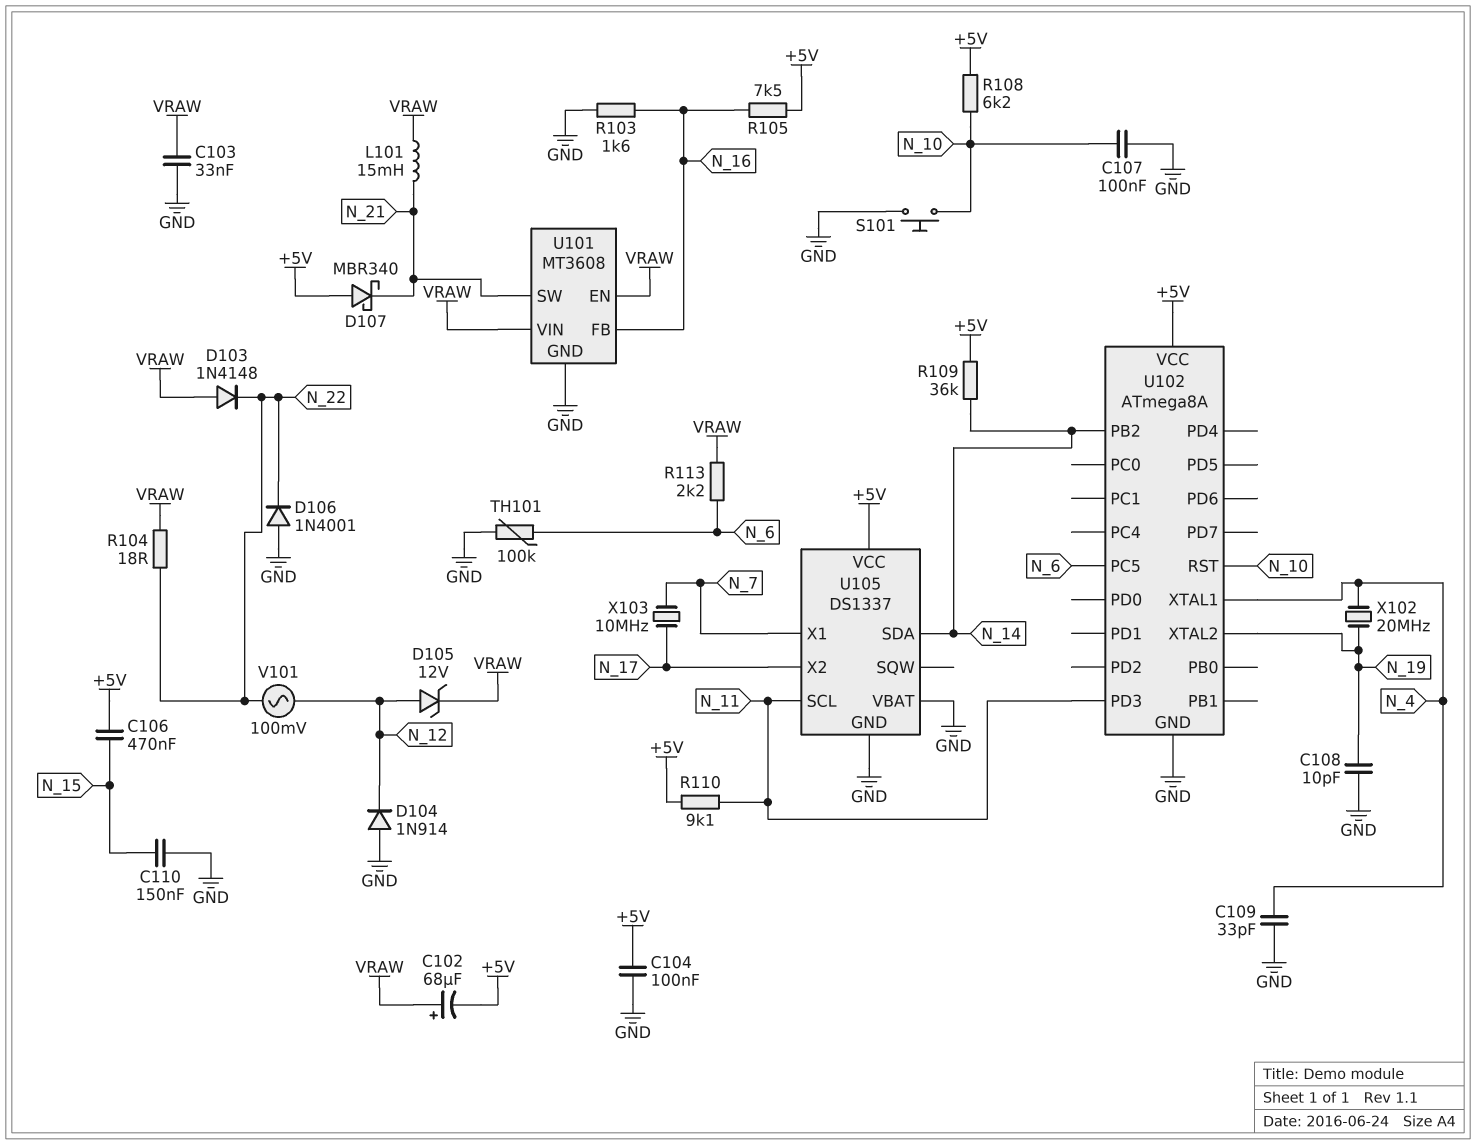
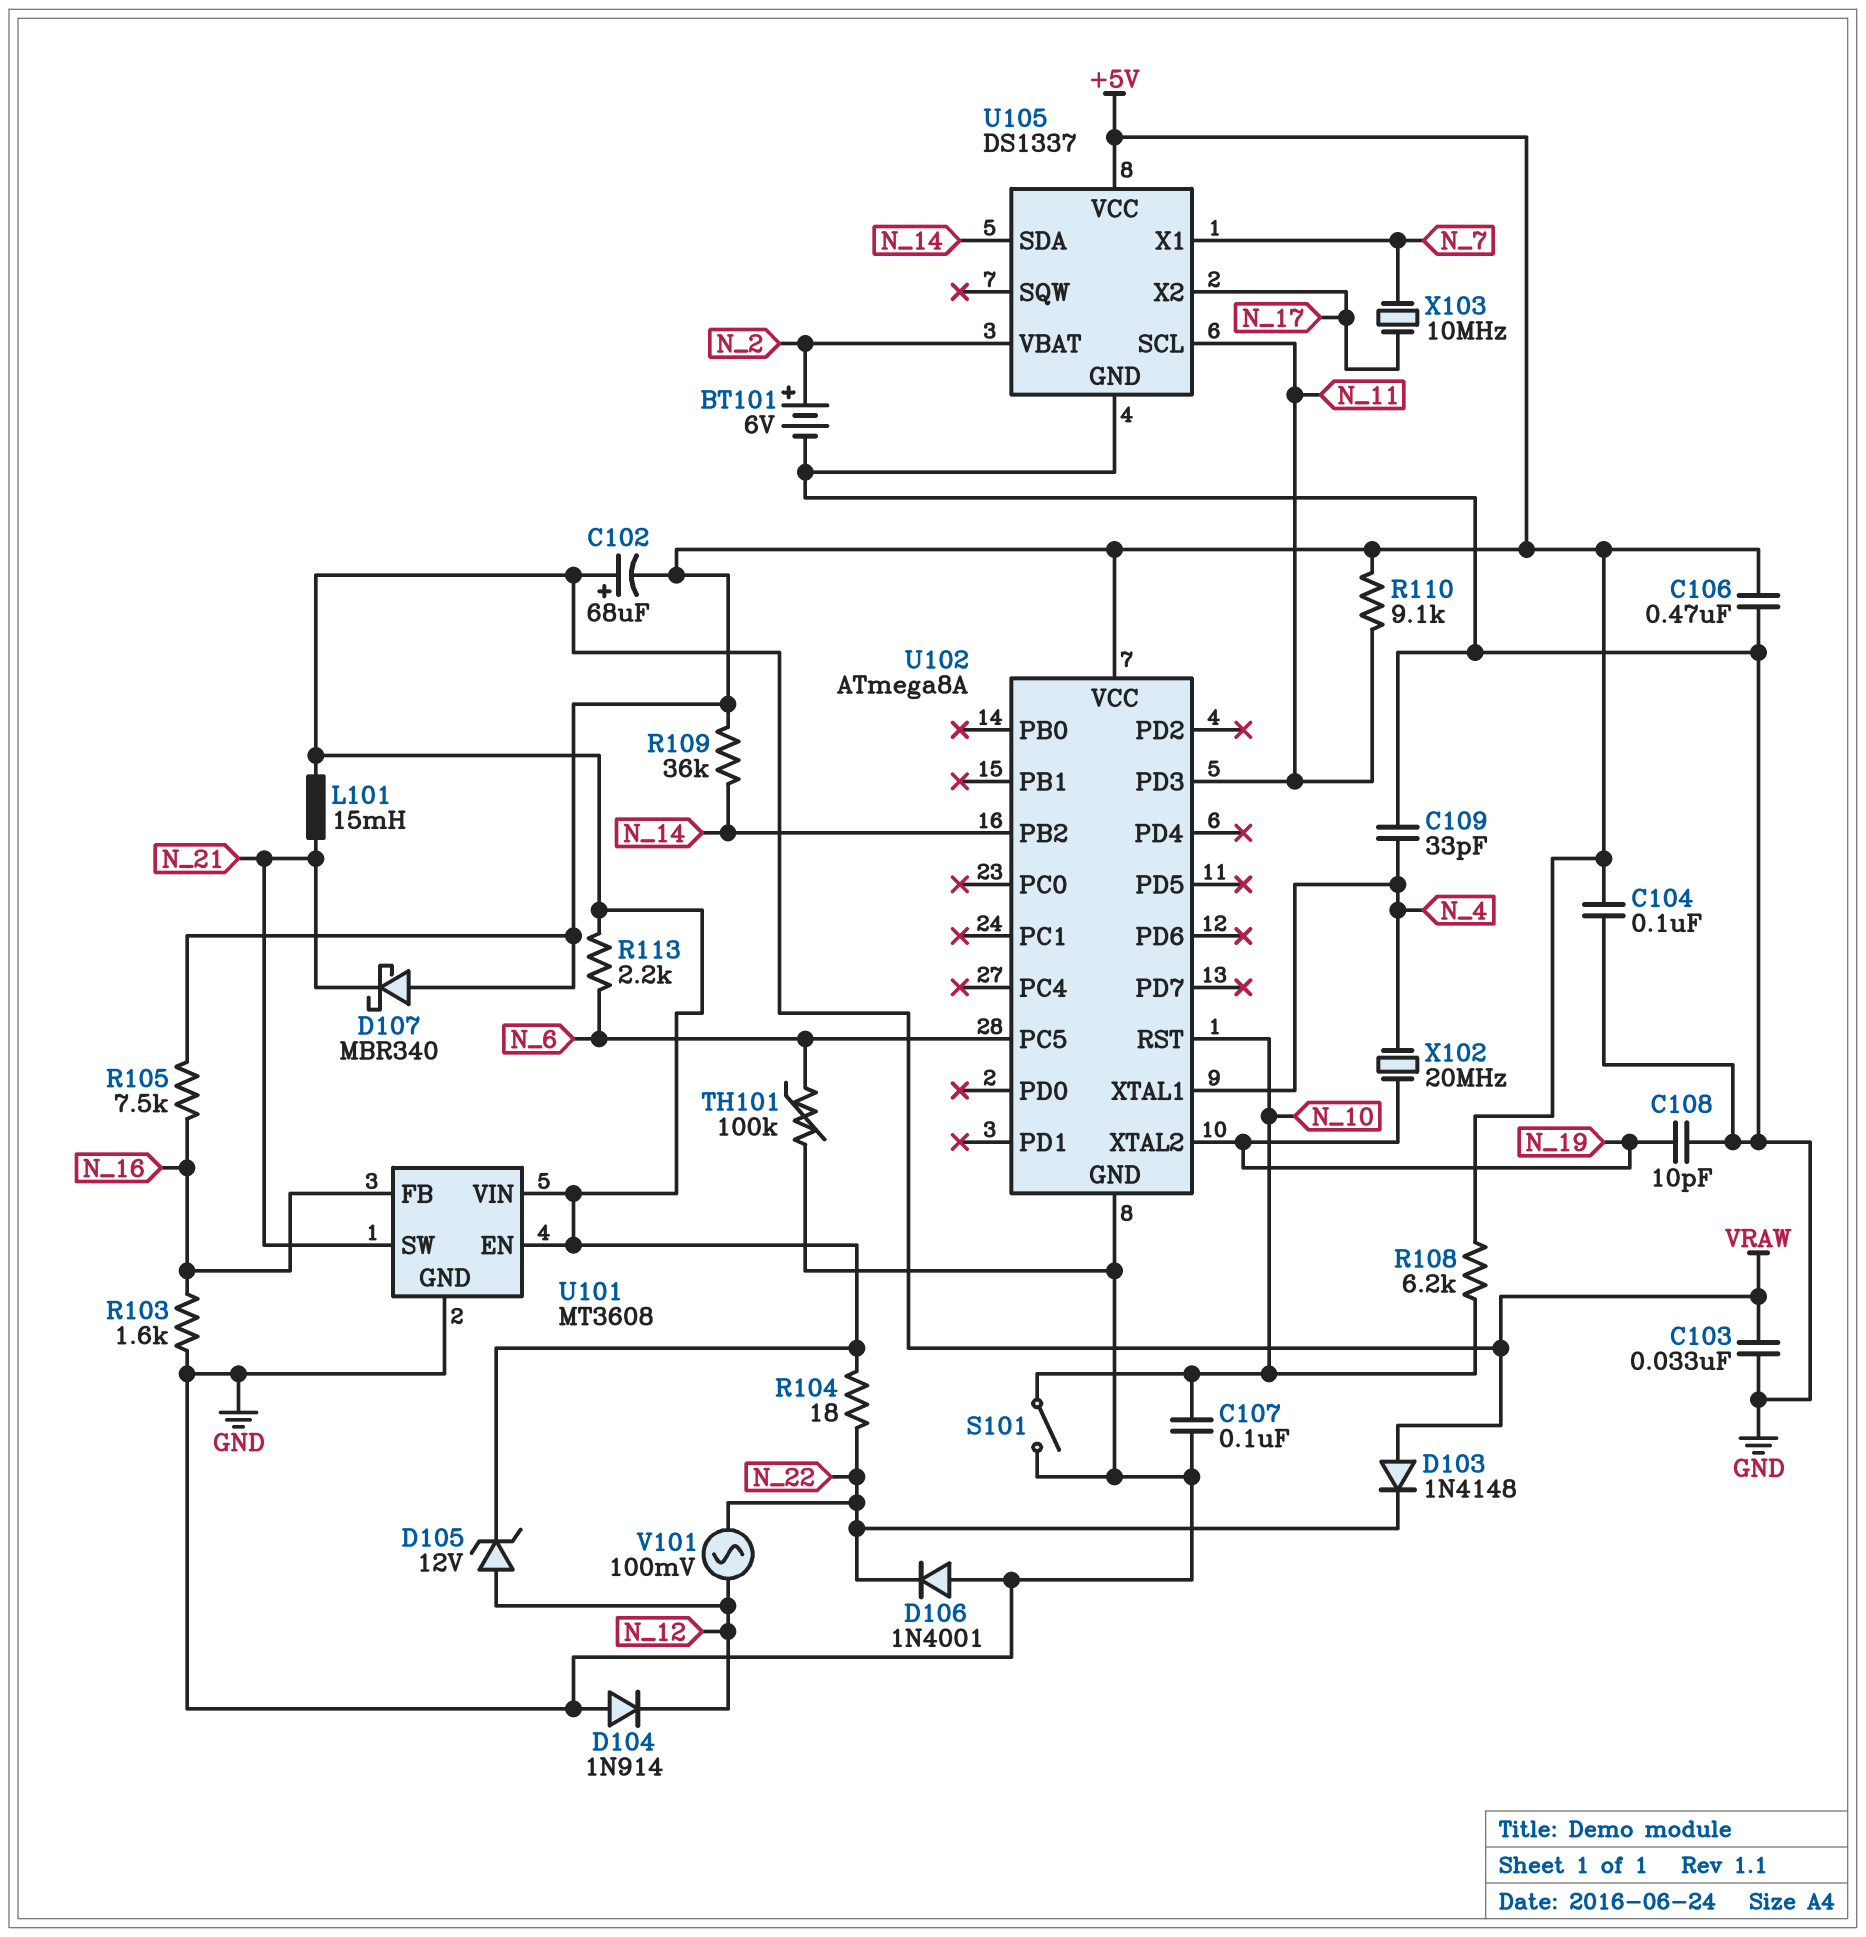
BT101: none -> 6V (plus N_2, minus GND)
C106: 470nF (+5V, N_15) -> 470nF (+5V, GND)
C110: 150nF (GND, N_15) -> none
S101: button (GND, N_10) -> switch (GND, N_10)
U105 pin VBAT: GND -> N_2

